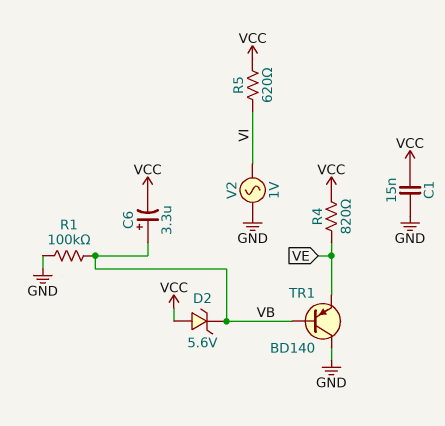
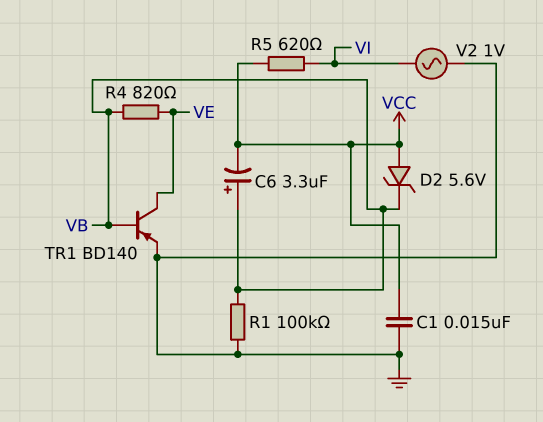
R4: 820 (VCC, VE) -> 820 (VB, VE)
TR1: PNP BD140 (B VB, C GND, E VE) -> PNP BD140 (B VB, C VE, E GND)

